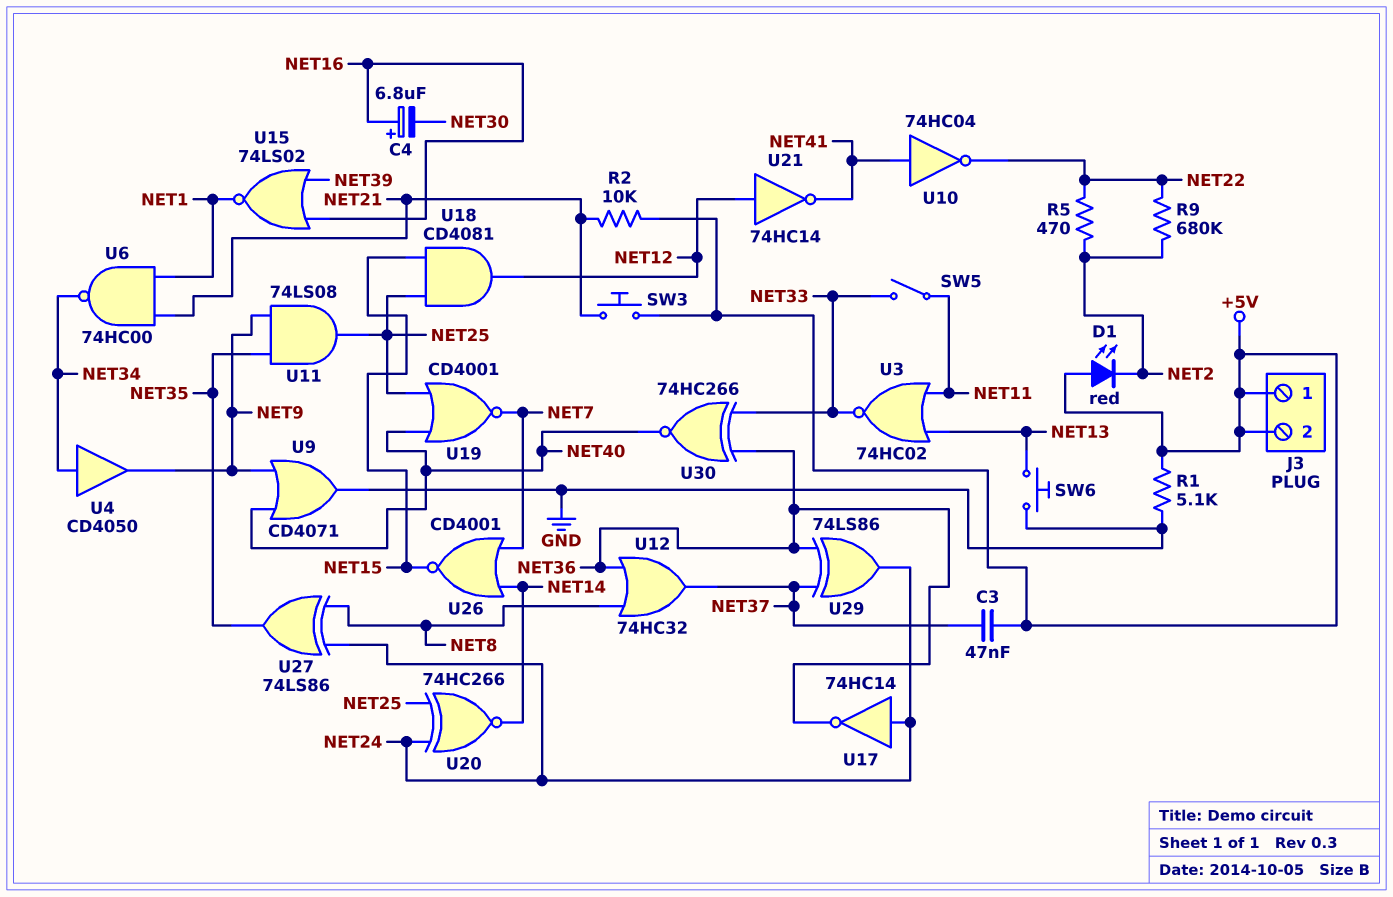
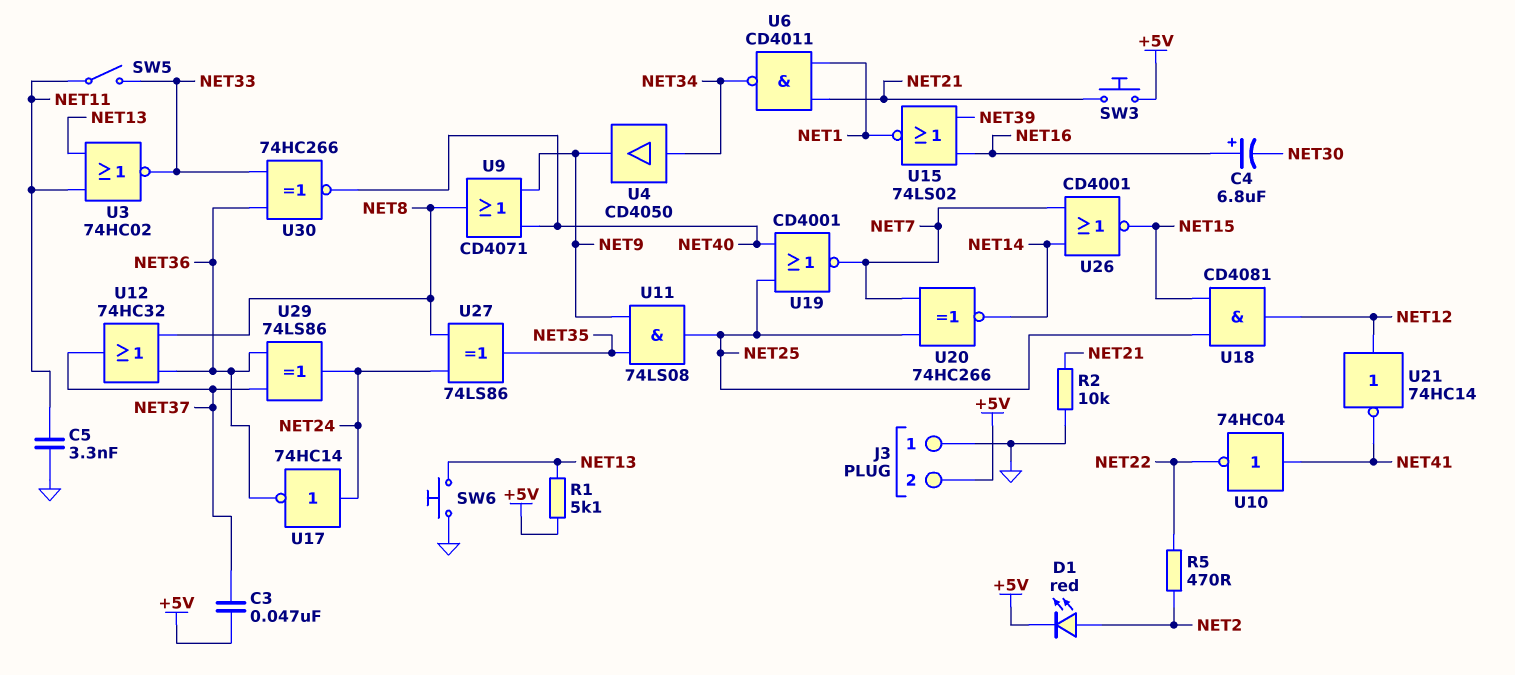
C5: none -> 3.3nF (GND, NET11)
D1: LED red (A +5V, K NET2) -> LED red (A NET2, K +5V)
J3 pin 1: +5V -> GND
R1: 5.1k (+5V, GND) -> 5.1k (+5V, NET13)
R2: 10k (+5V, NET21) -> 10k (GND, NET21)
R9: 680k (NET2, NET22) -> none
U6: NAND 74HC00 (in NET1, in NET21, out NET34) -> NAND CD4011 (in NET1, in NET21, out NET34)
U9: OR CD4071 (in NET9, in NET40, out GND) -> OR CD4071 (in NET9, in NET40, out NET8)
U20: XNOR 74HC266 (in NET24, in NET25, out NET14) -> XNOR 74HC266 (in NET7, in NET25, out NET14)

